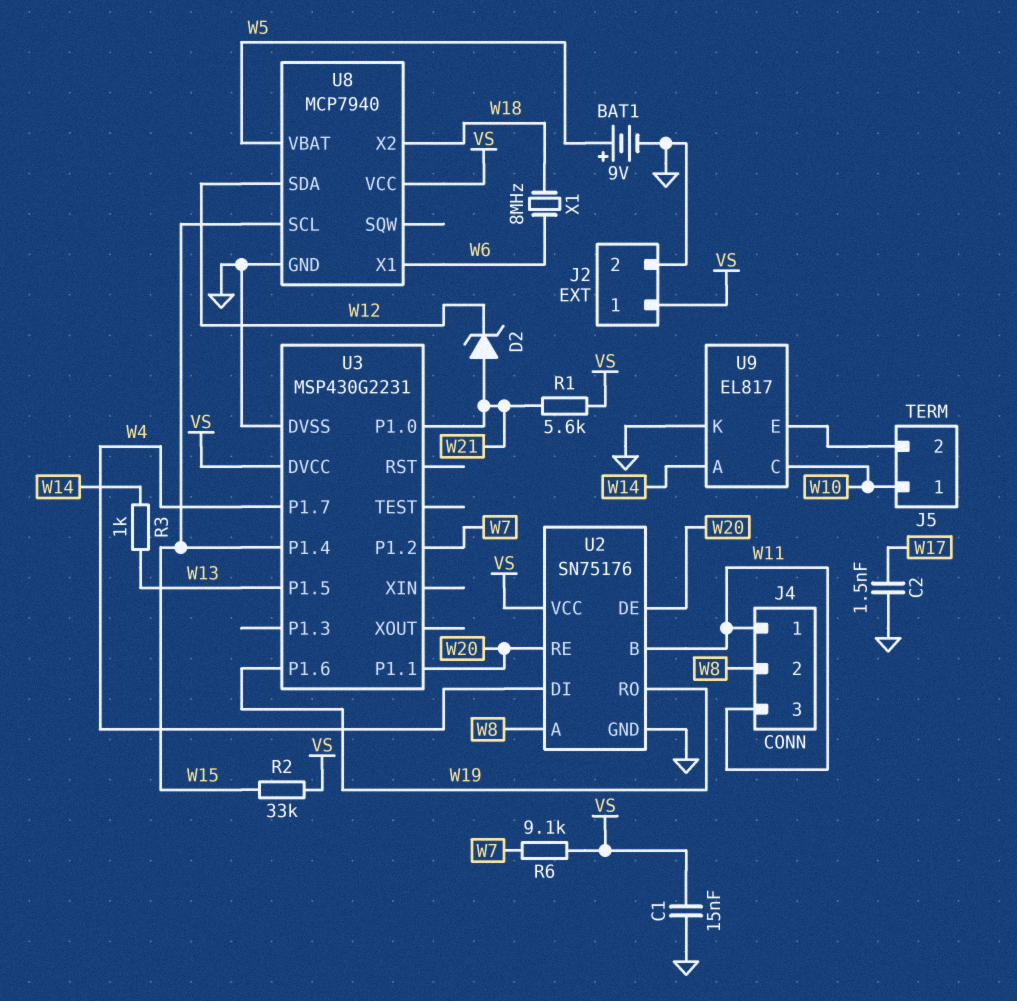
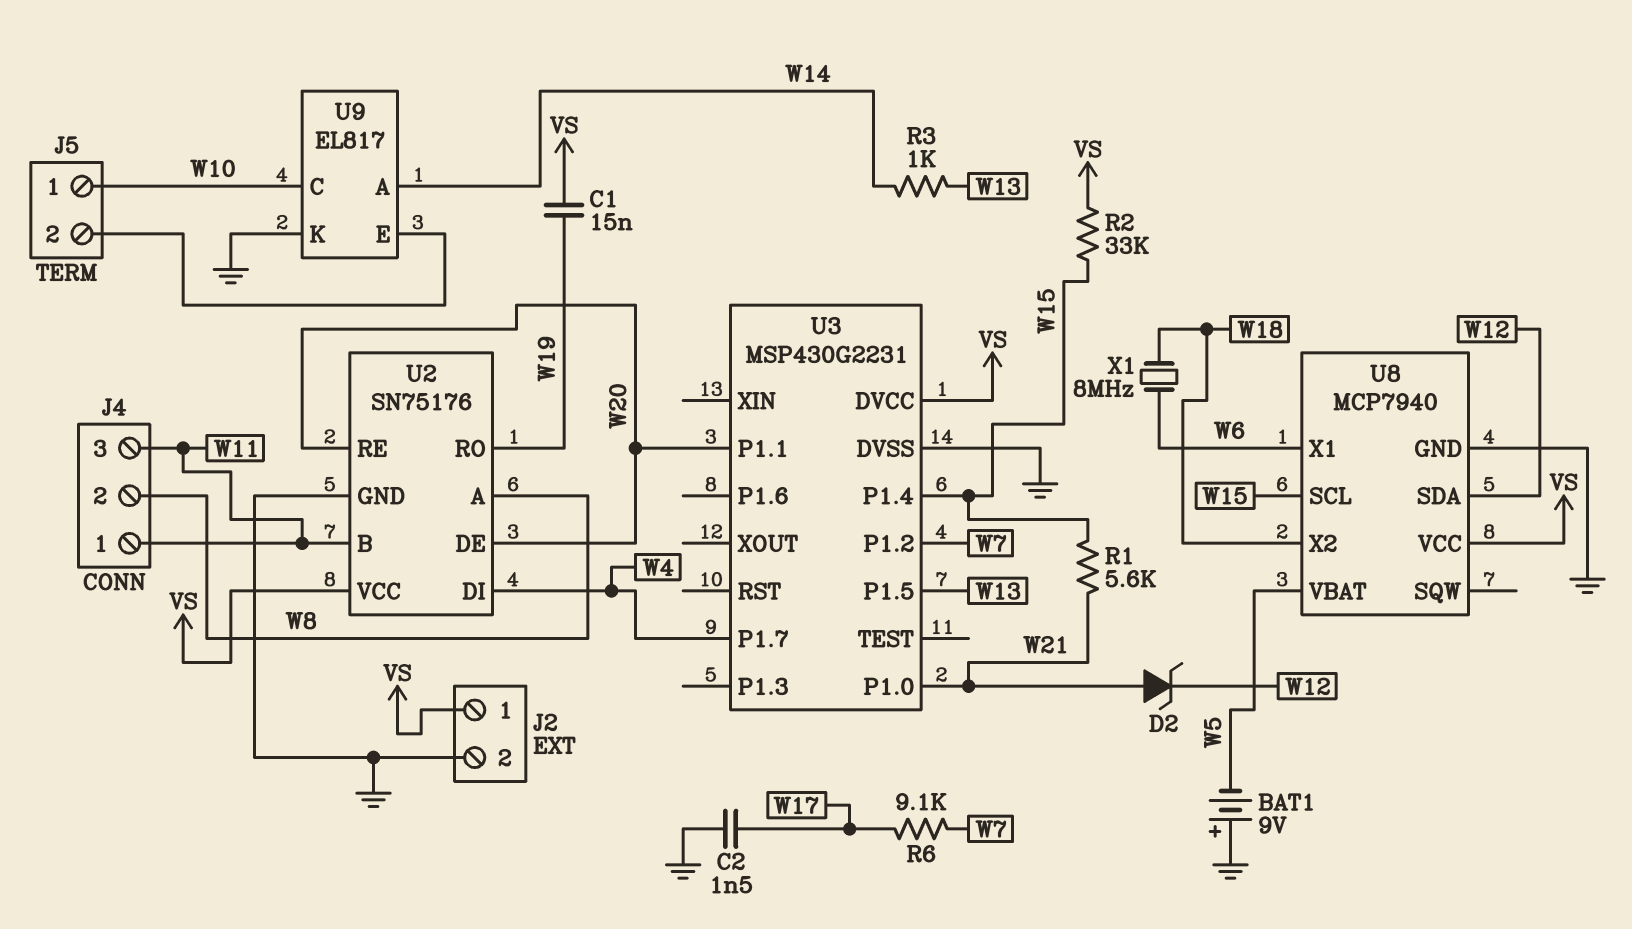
BAT1: 9V (plus W5, minus GND) -> 9V (plus GND, minus W5)
C1: 15nF (GND, VS) -> 15nF (VS, W19)
R1: 5.6k (VS, W21) -> 5.6k (W15, W21)
R6: 9.1k (VS, W7) -> 9.1k (W7, W17)
U3 pin P1.6: W19 -> none

